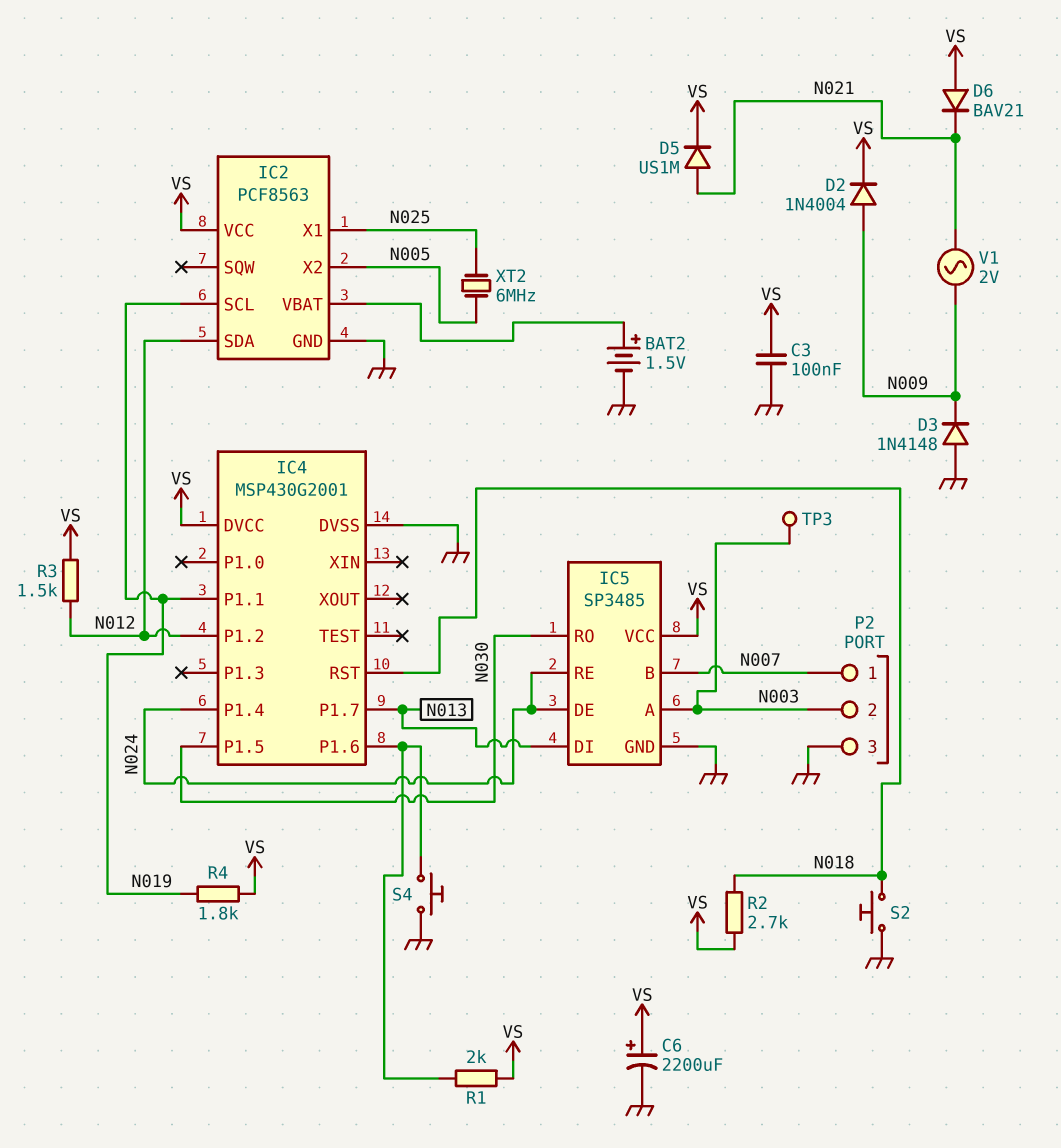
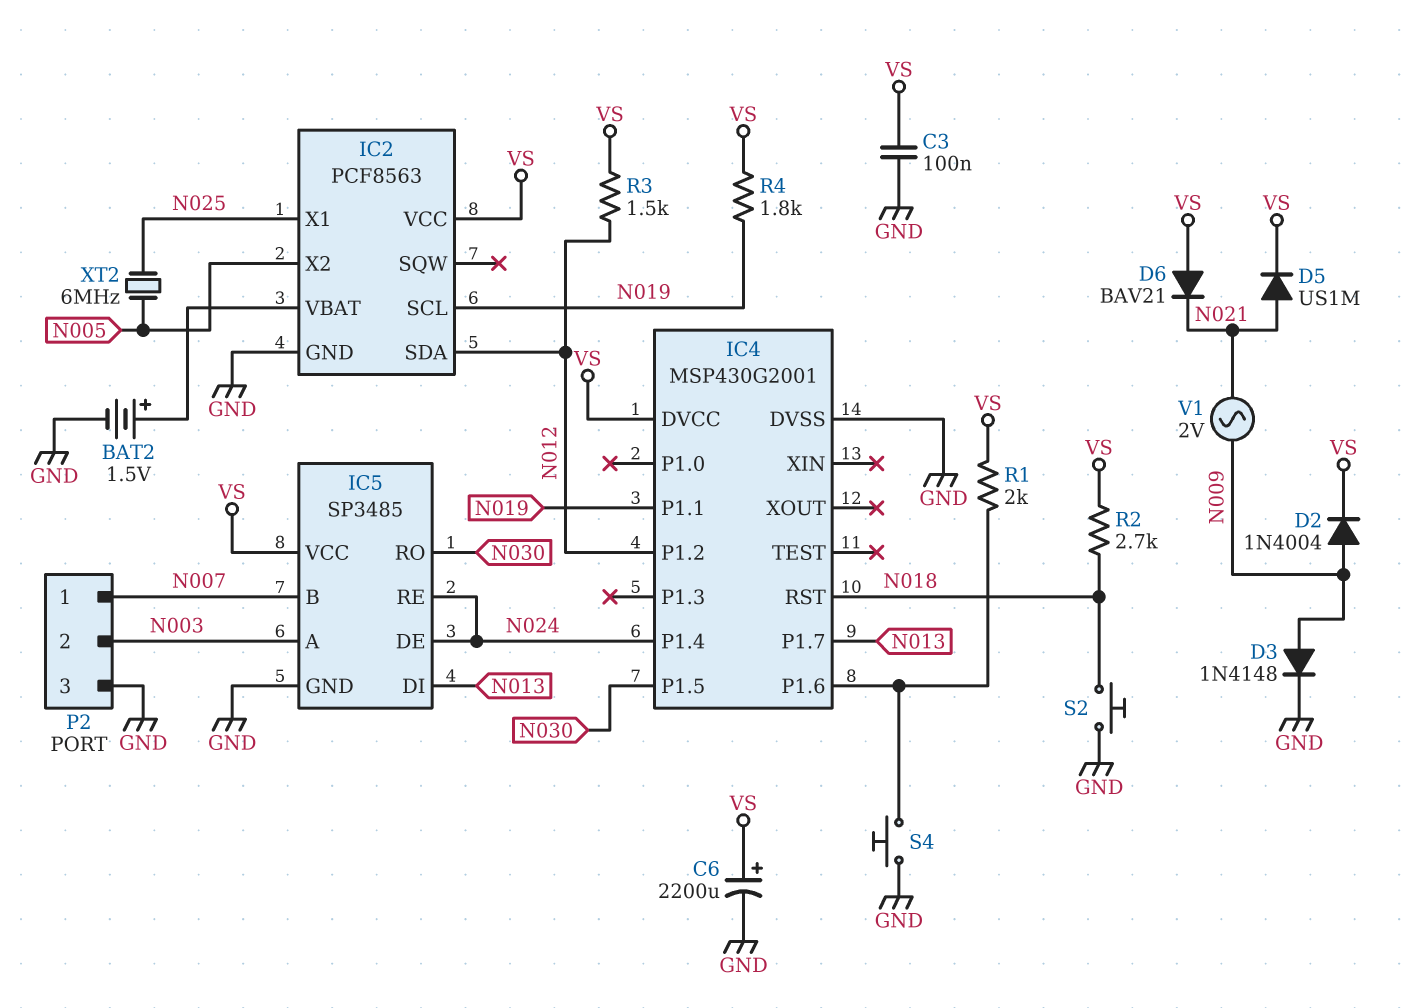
D3: diode 1N4148 (A GND, K N009) -> diode 1N4148 (A N009, K GND)
TP3: test point (N003) -> none

